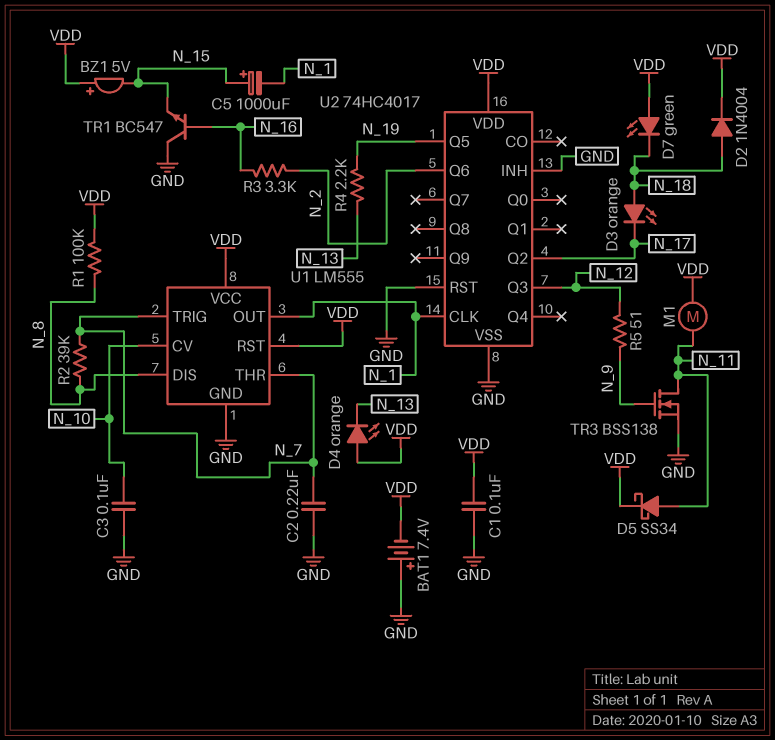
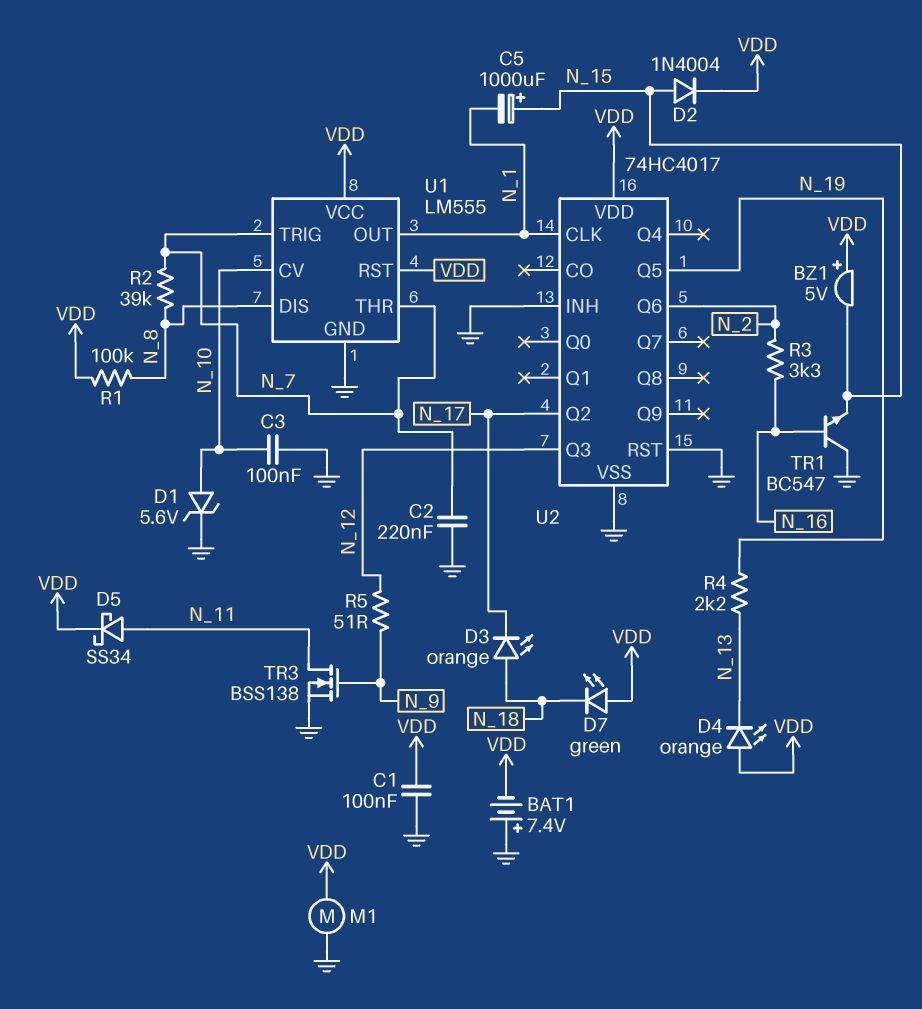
D1: none -> zener 5.6V (A N_10, K GND)
D2: diode 1N4004 (A N_18, K VDD) -> diode 1N4004 (A N_15, K VDD)
M1: motor (N_11, VDD) -> motor (GND, VDD)

